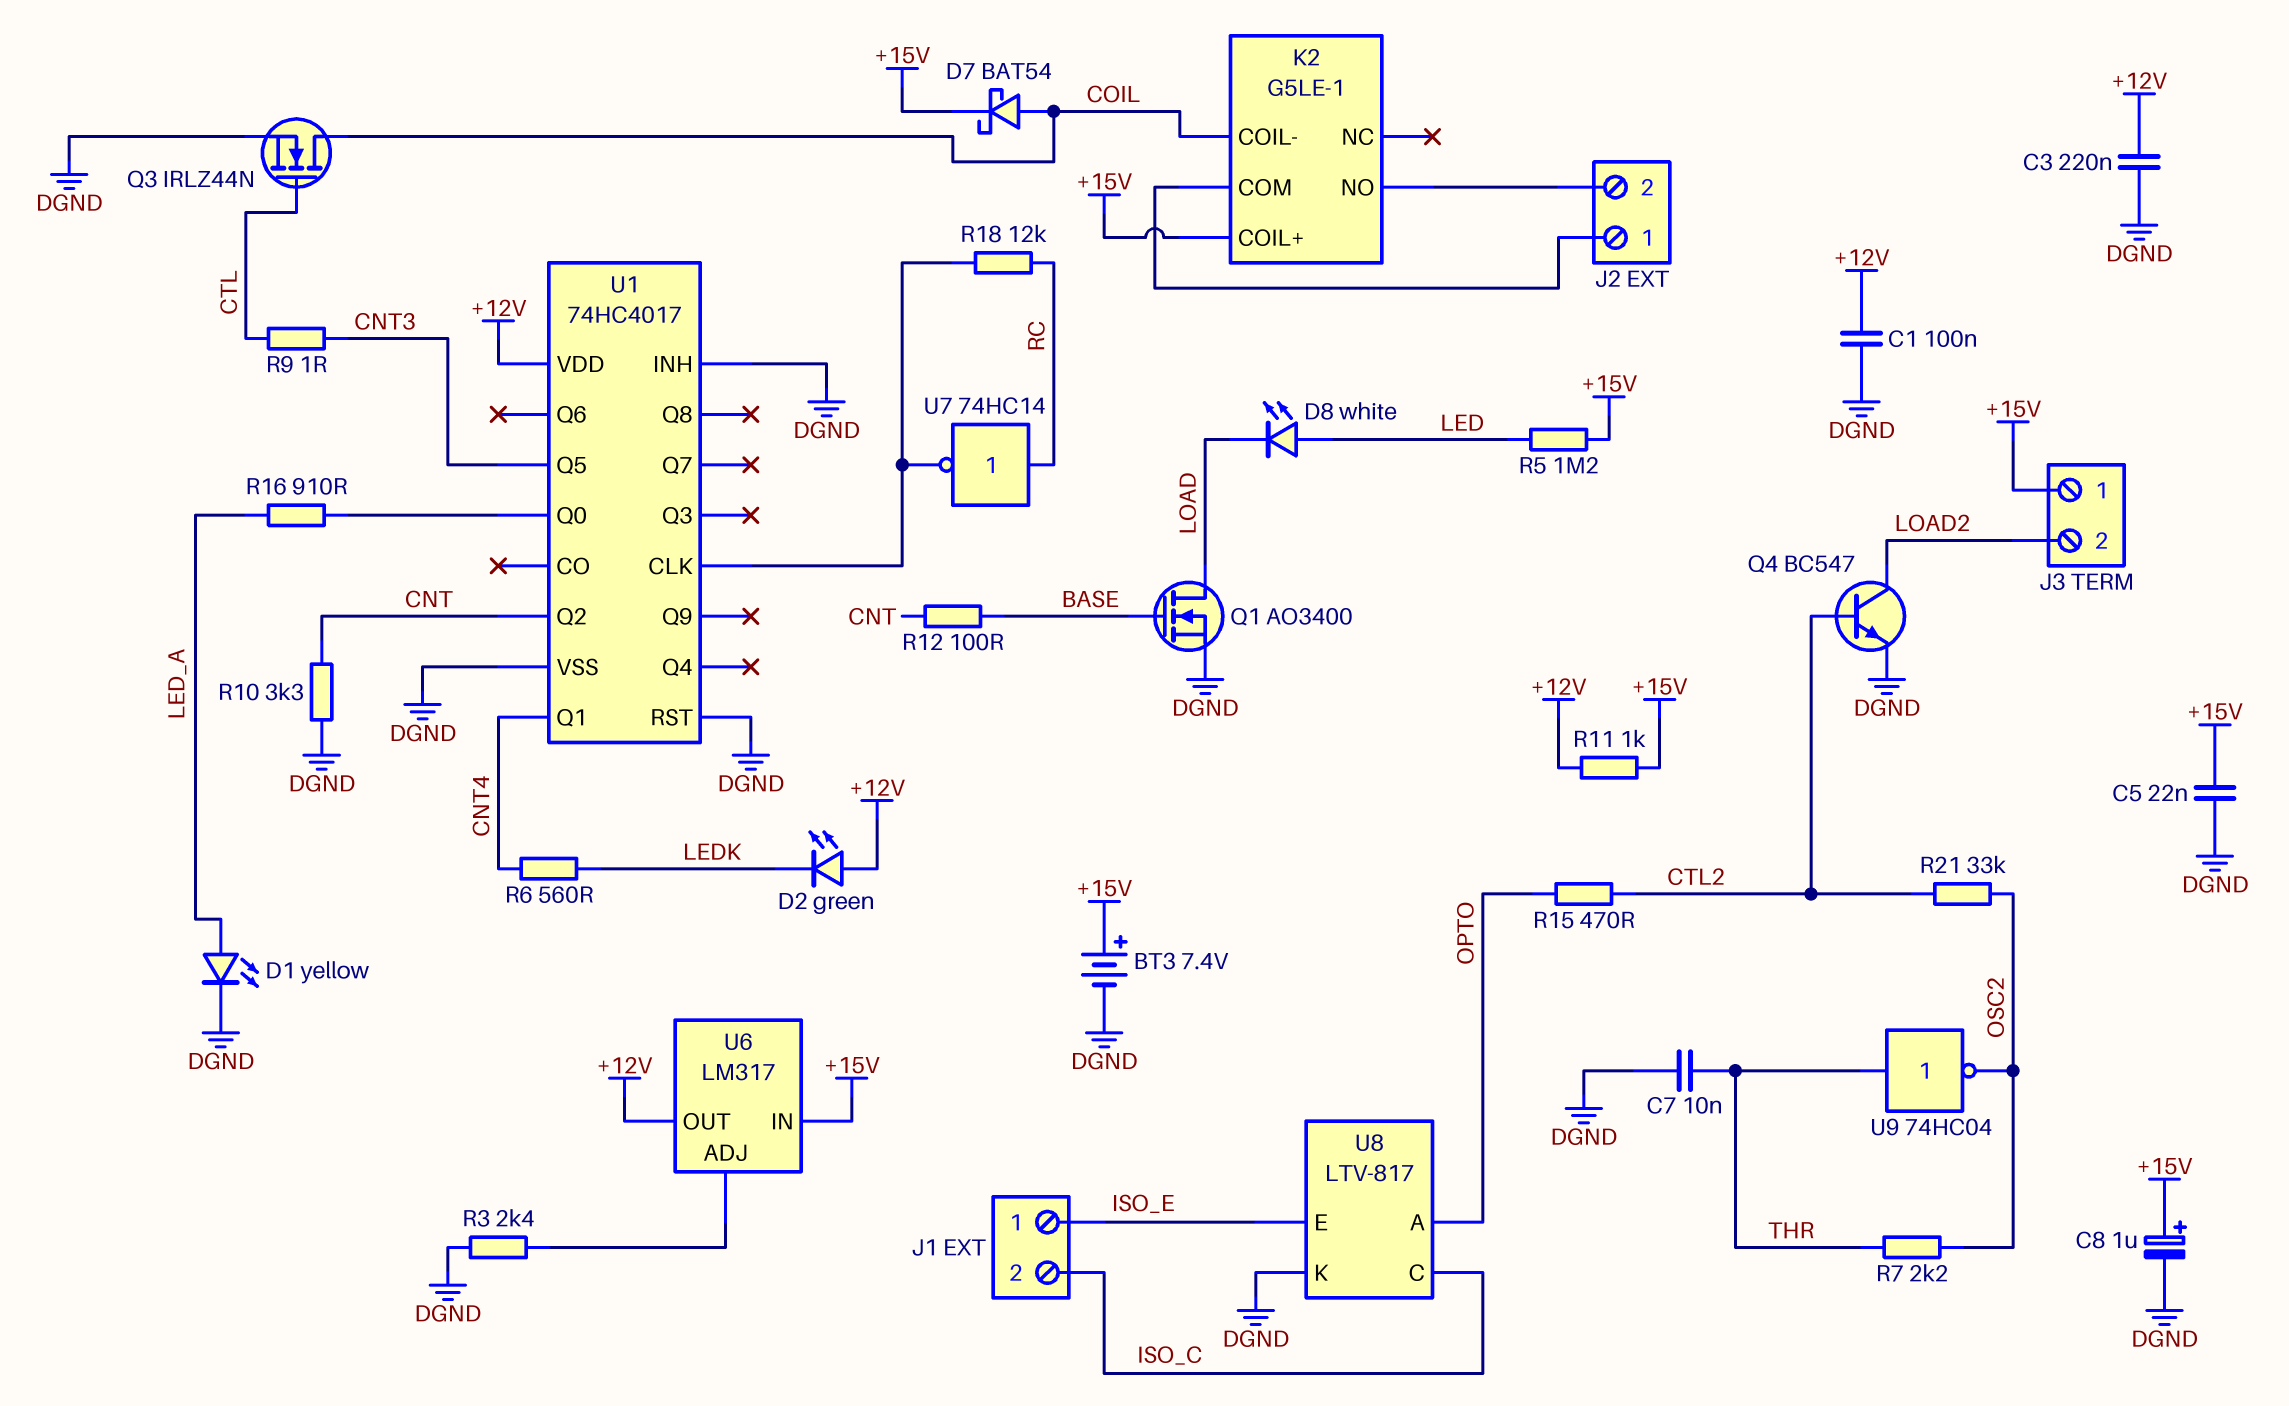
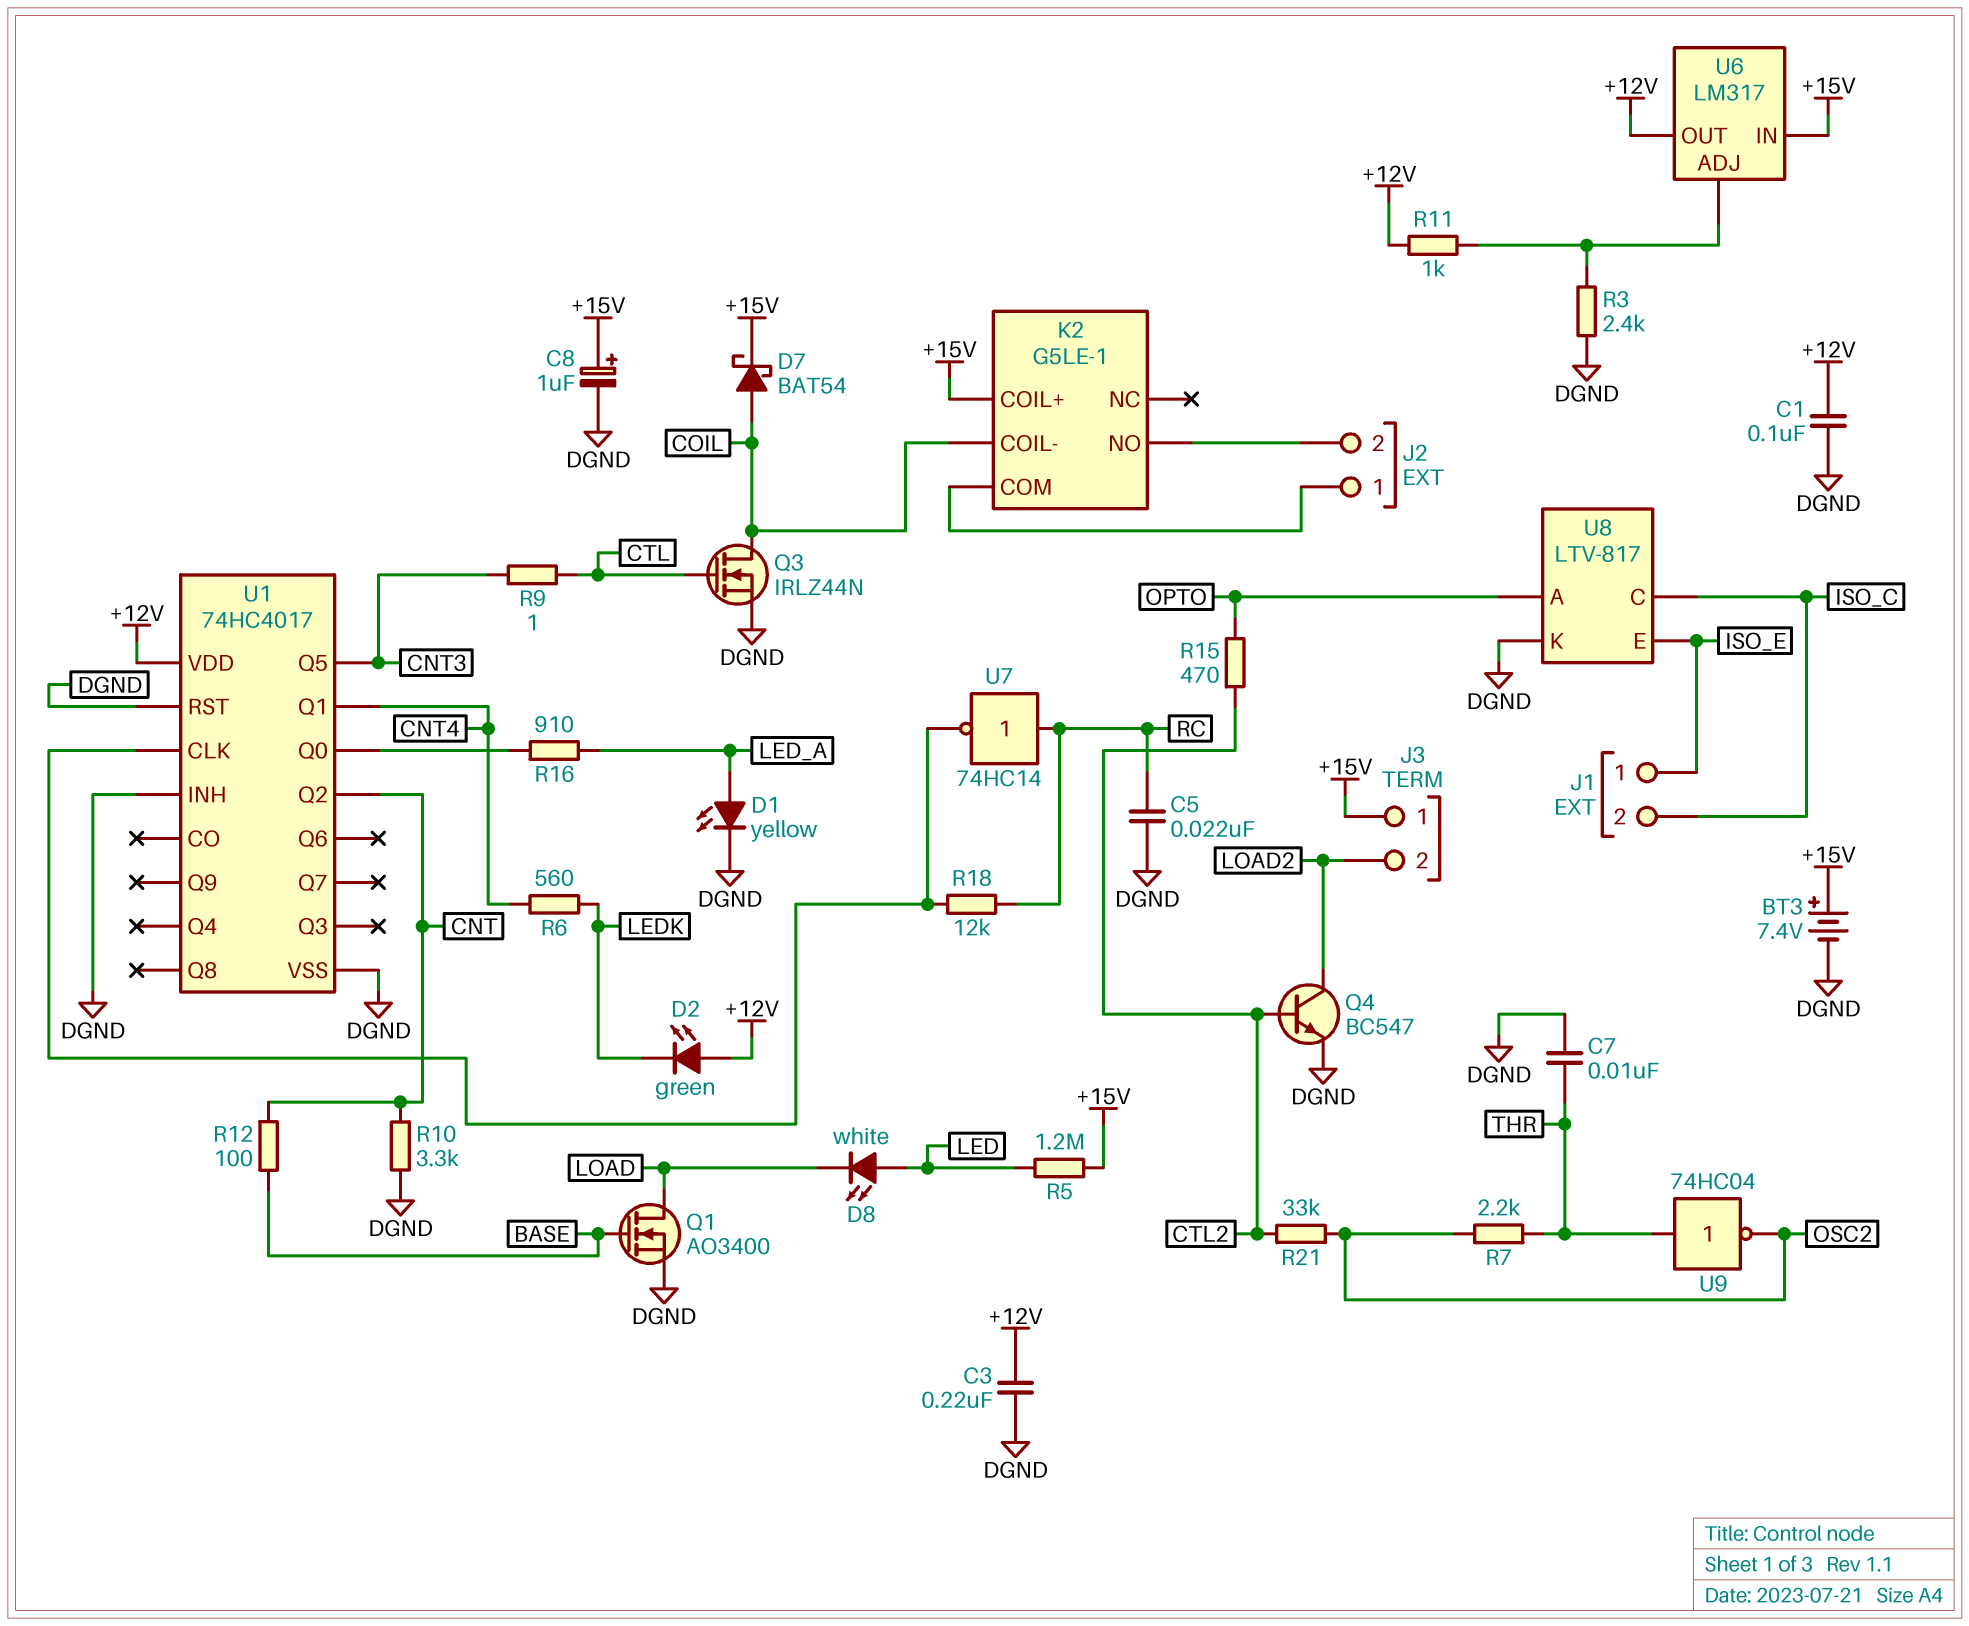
C5: 22nF (+15V, DGND) -> 22nF (DGND, RC)
R11: 1k (+12V, +15V) -> 1k (+12V, U6/ADJ)

